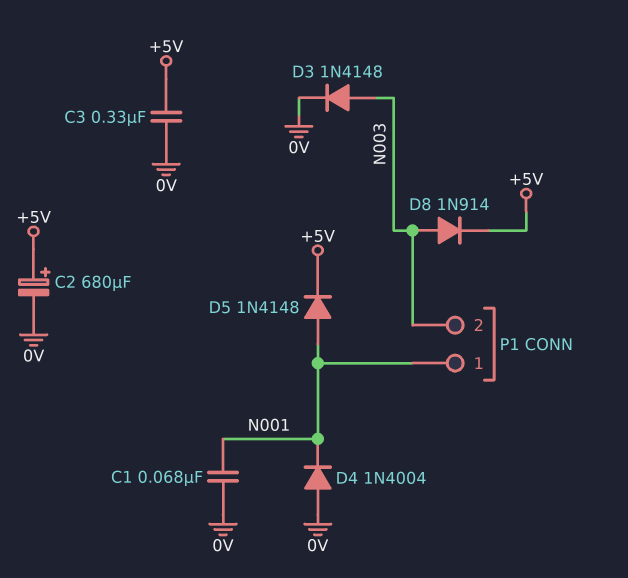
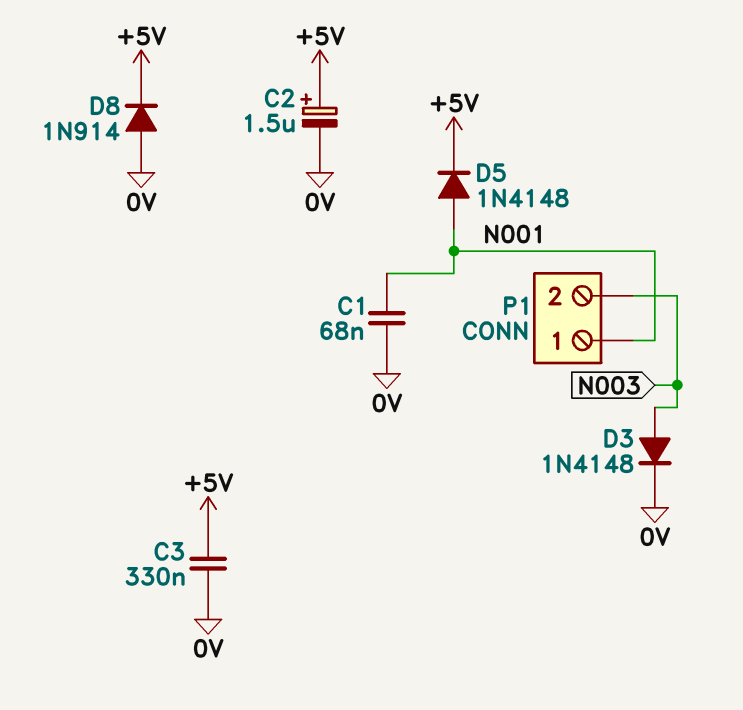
C2: 680uF (plus +5V, minus 0V) -> 1.5uF (plus +5V, minus 0V)
D4: diode 1N4004 (A 0V, K N001) -> none
D8: diode 1N914 (A N003, K +5V) -> diode 1N914 (A 0V, K +5V)

